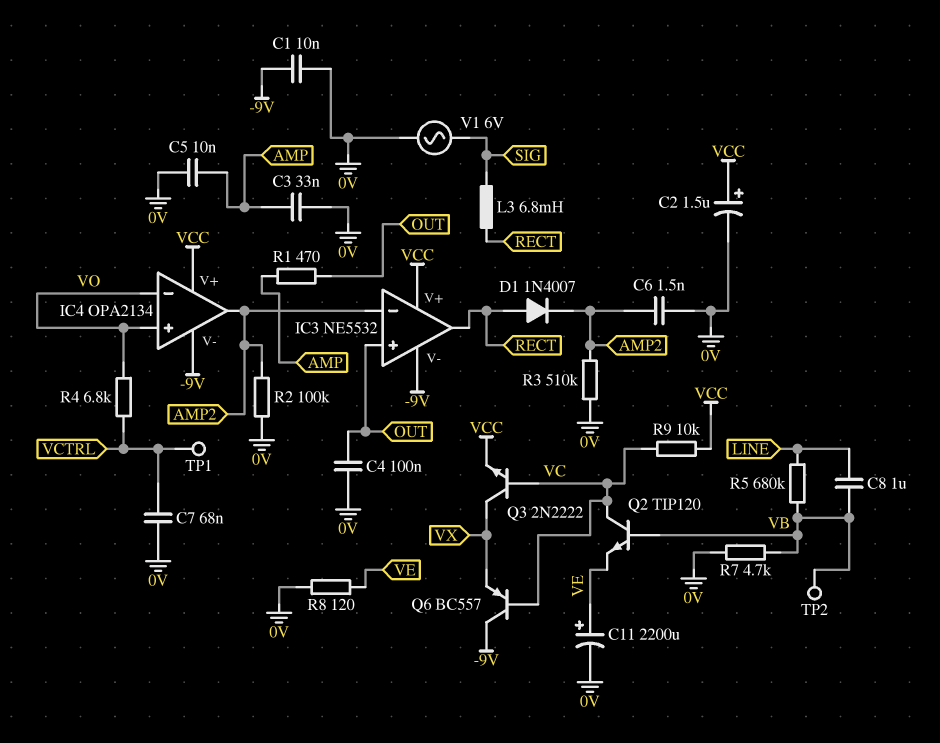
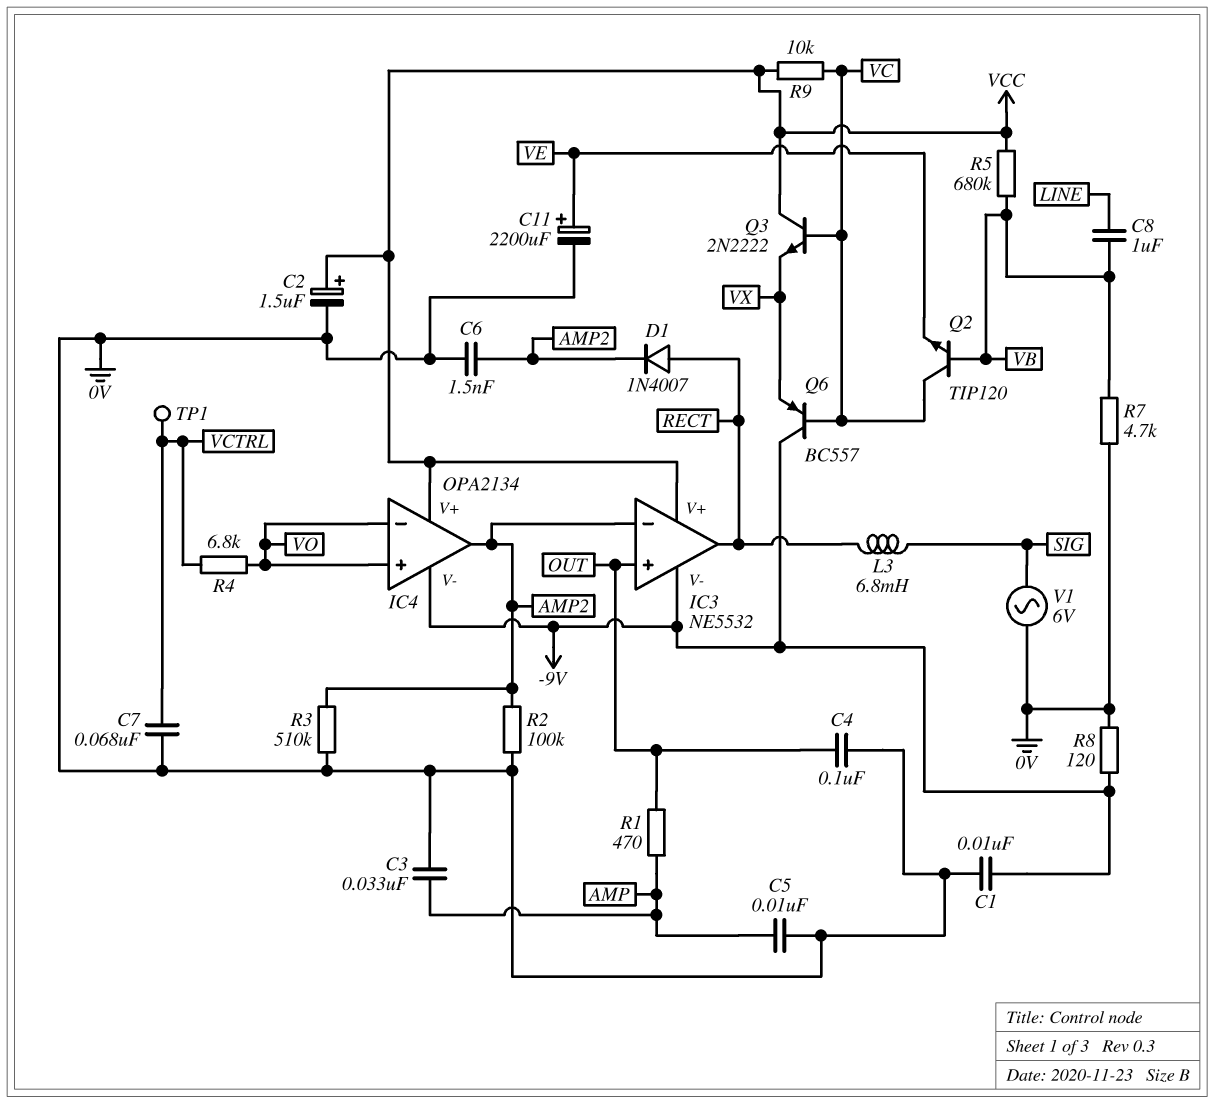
Q3: NPN 2N2222 (B VC, C VX, E VCC) -> NPN 2N2222 (B VC, C VCC, E VX)
R5: 680k (LINE, VB) -> 680k (VB, VCC)
R8: 120 (0V, VE) -> 120 (-9V, 0V)
TP2: test point (VB) -> none

